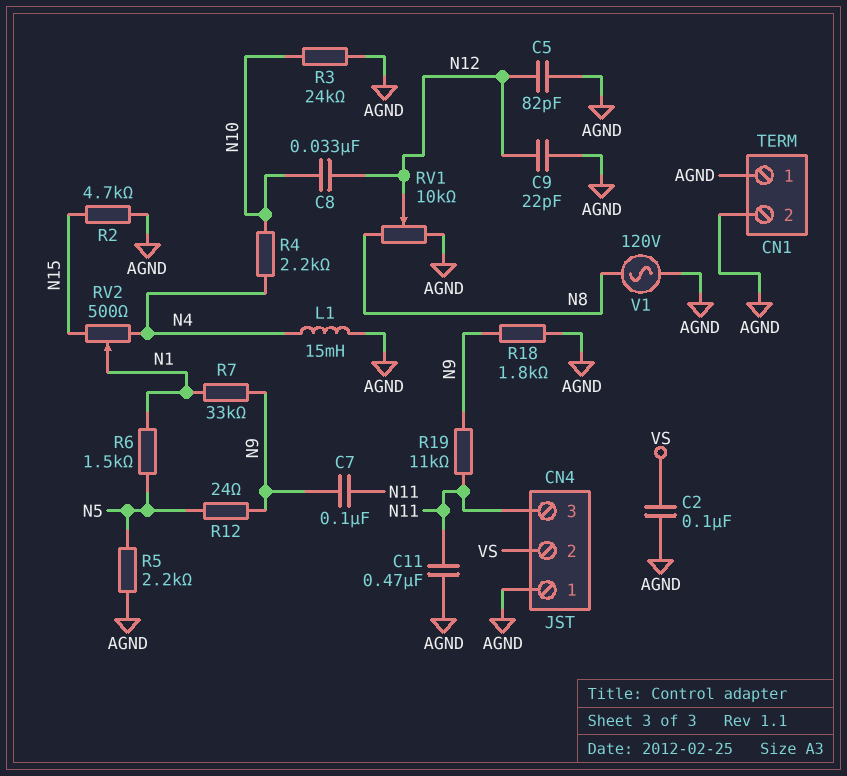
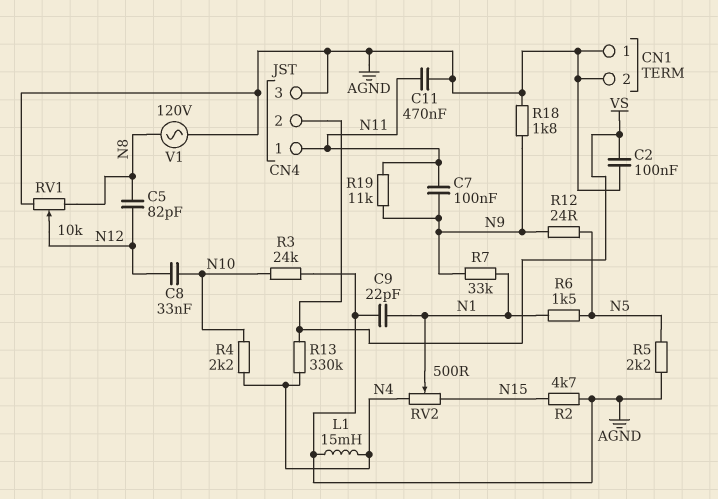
C5: 82pF (AGND, N12) -> 82pF (N8, N12)
C9: 22pF (AGND, N12) -> 22pF (AGND, N1)
CN4 pin 1: AGND -> N11
CN4 pin 3: N11 -> AGND
R13: none -> 330k (N4, VS)

